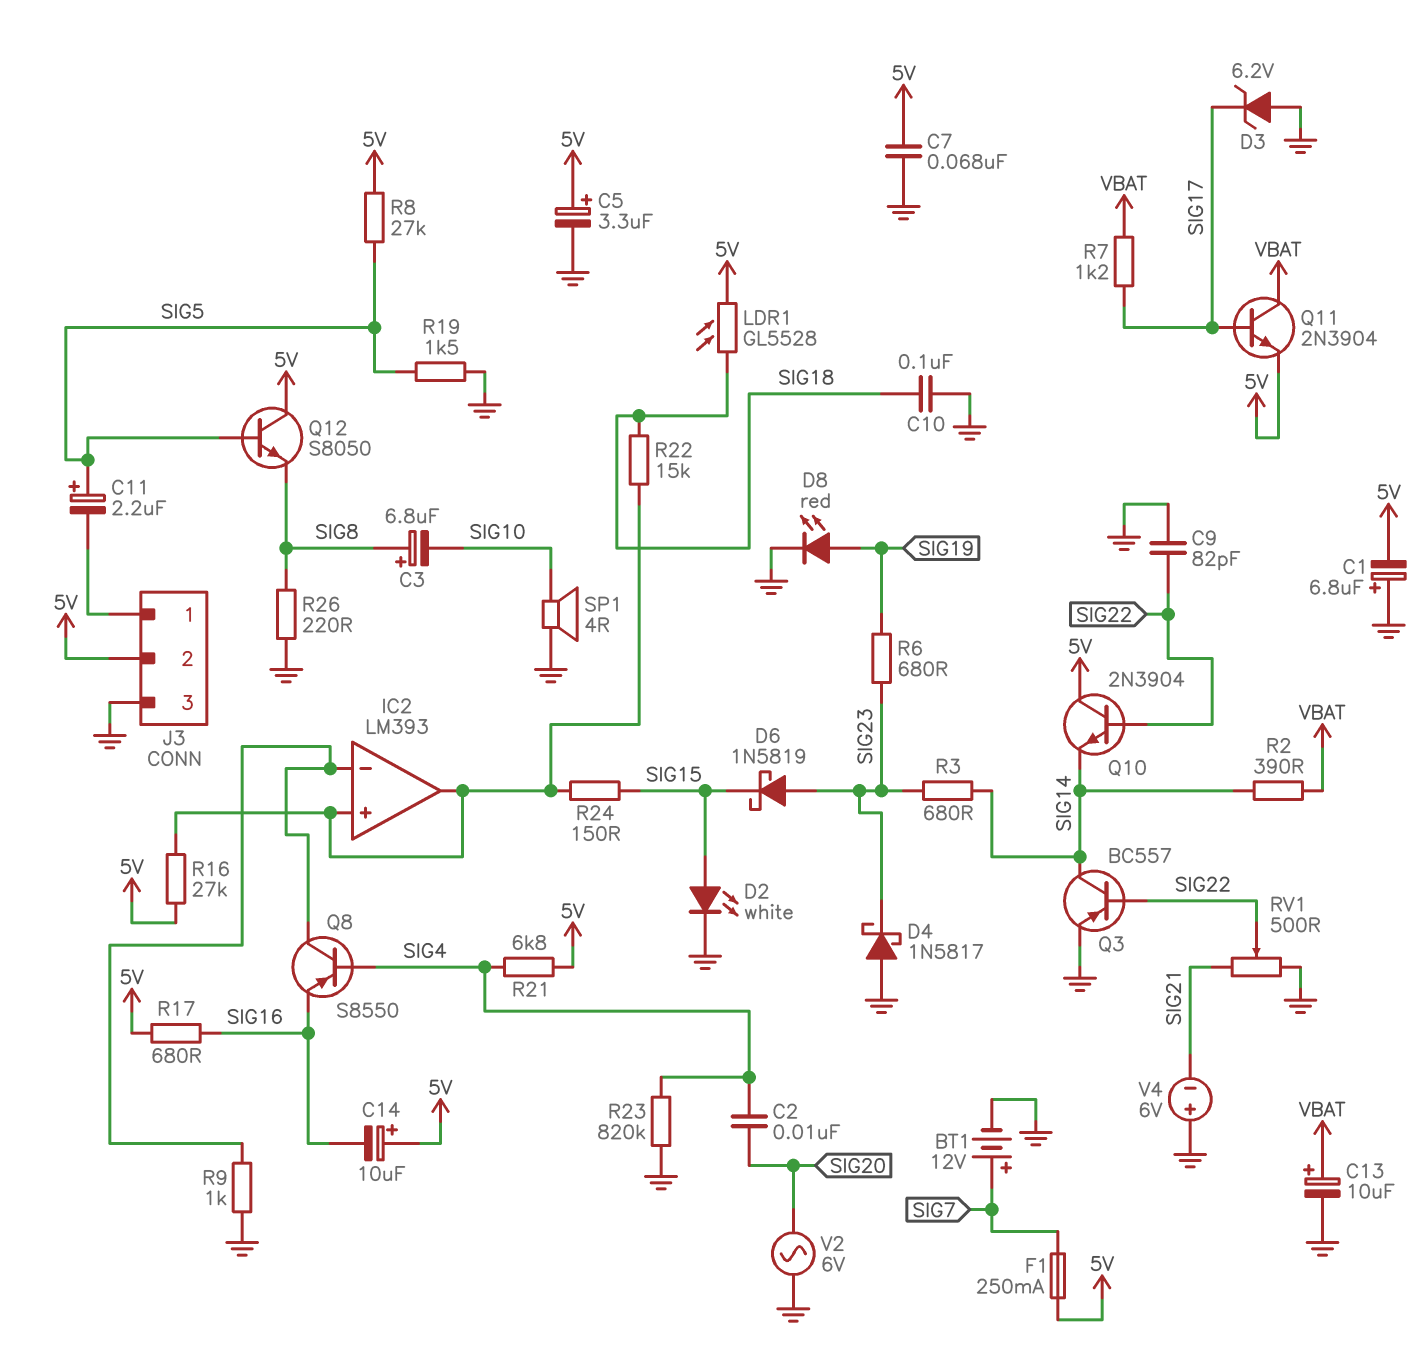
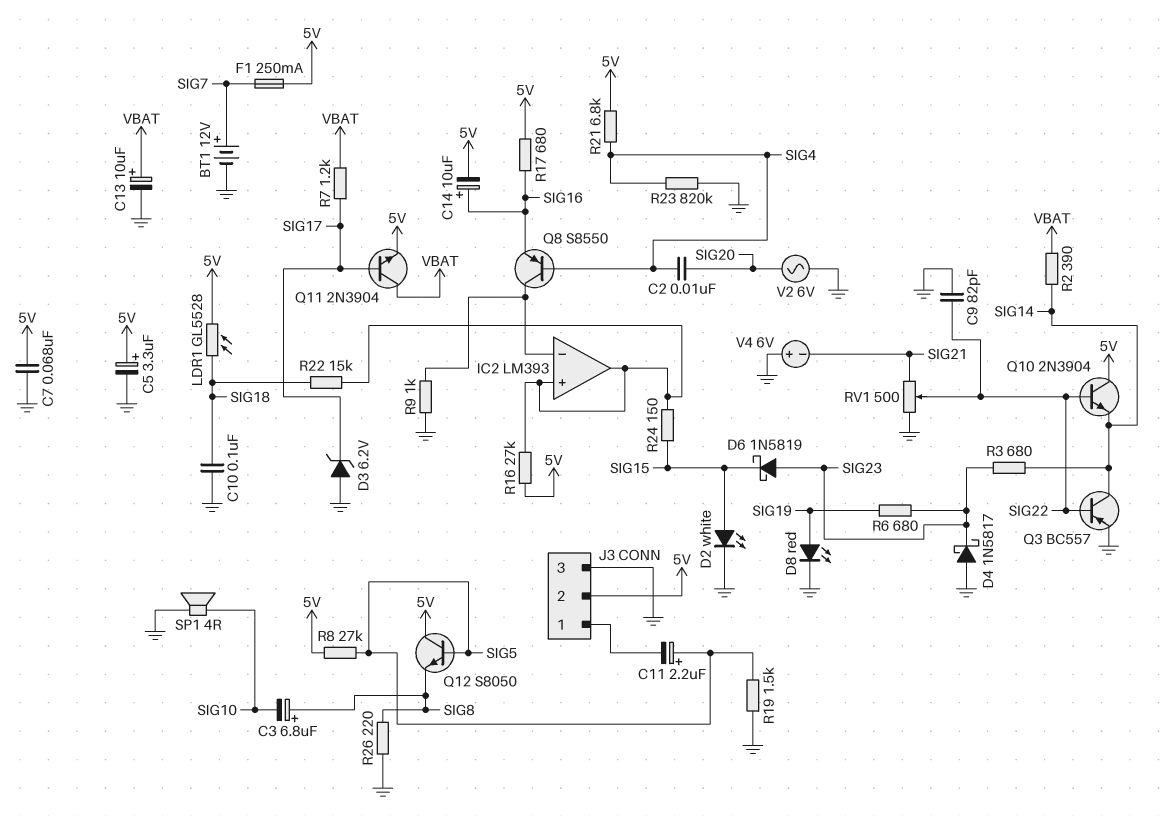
C1: 6.8uF (plus GND, minus 5V) -> none
C14: 10uF (plus 5V, minus SIG16) -> 10uF (plus SIG16, minus 5V)

